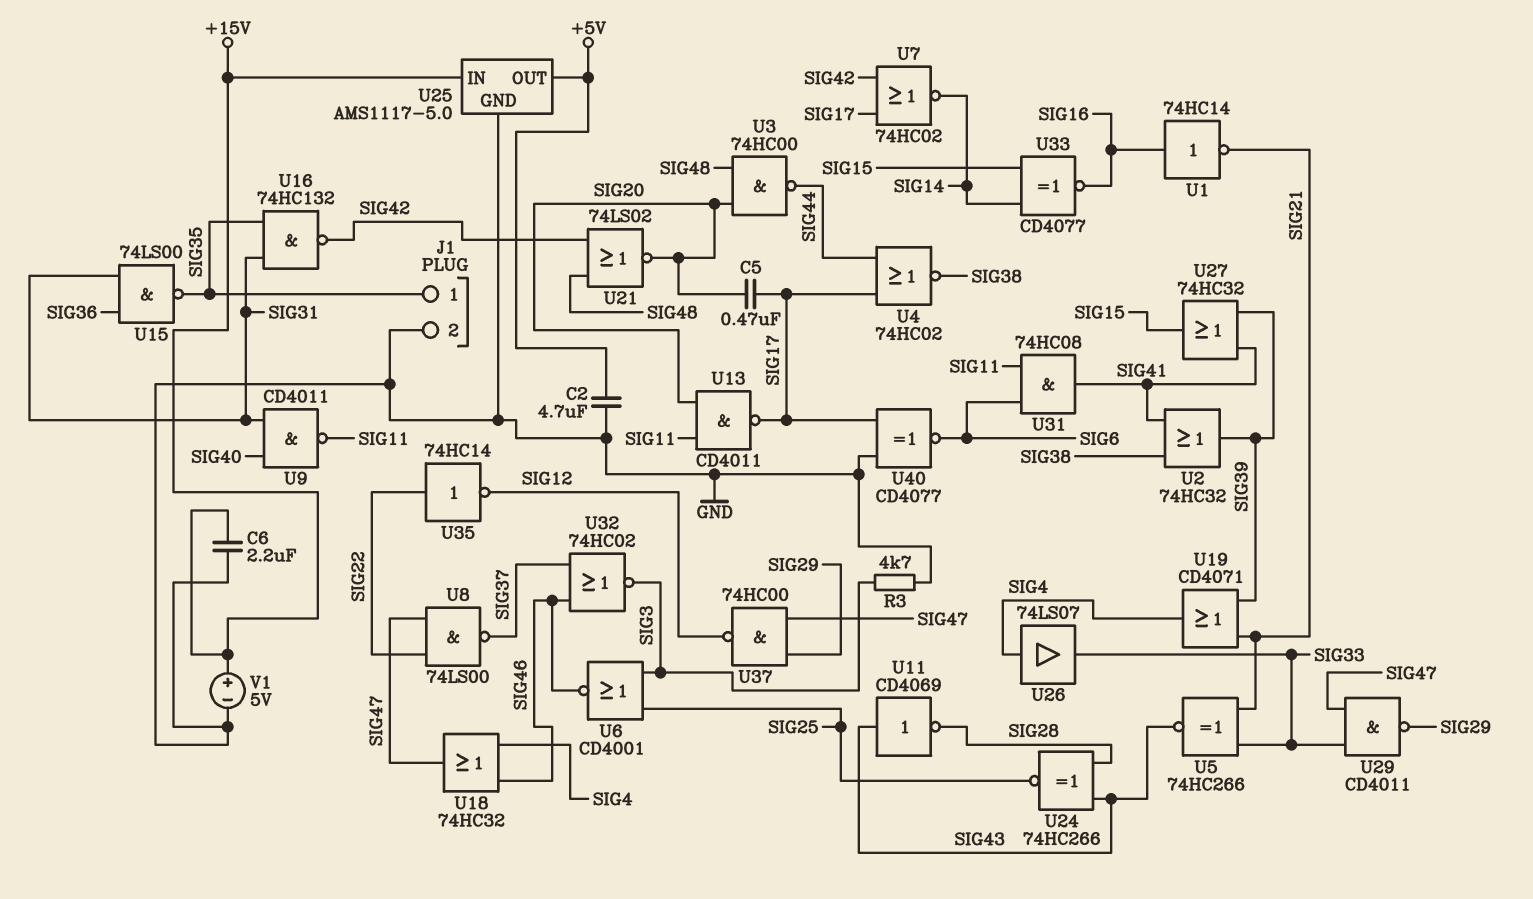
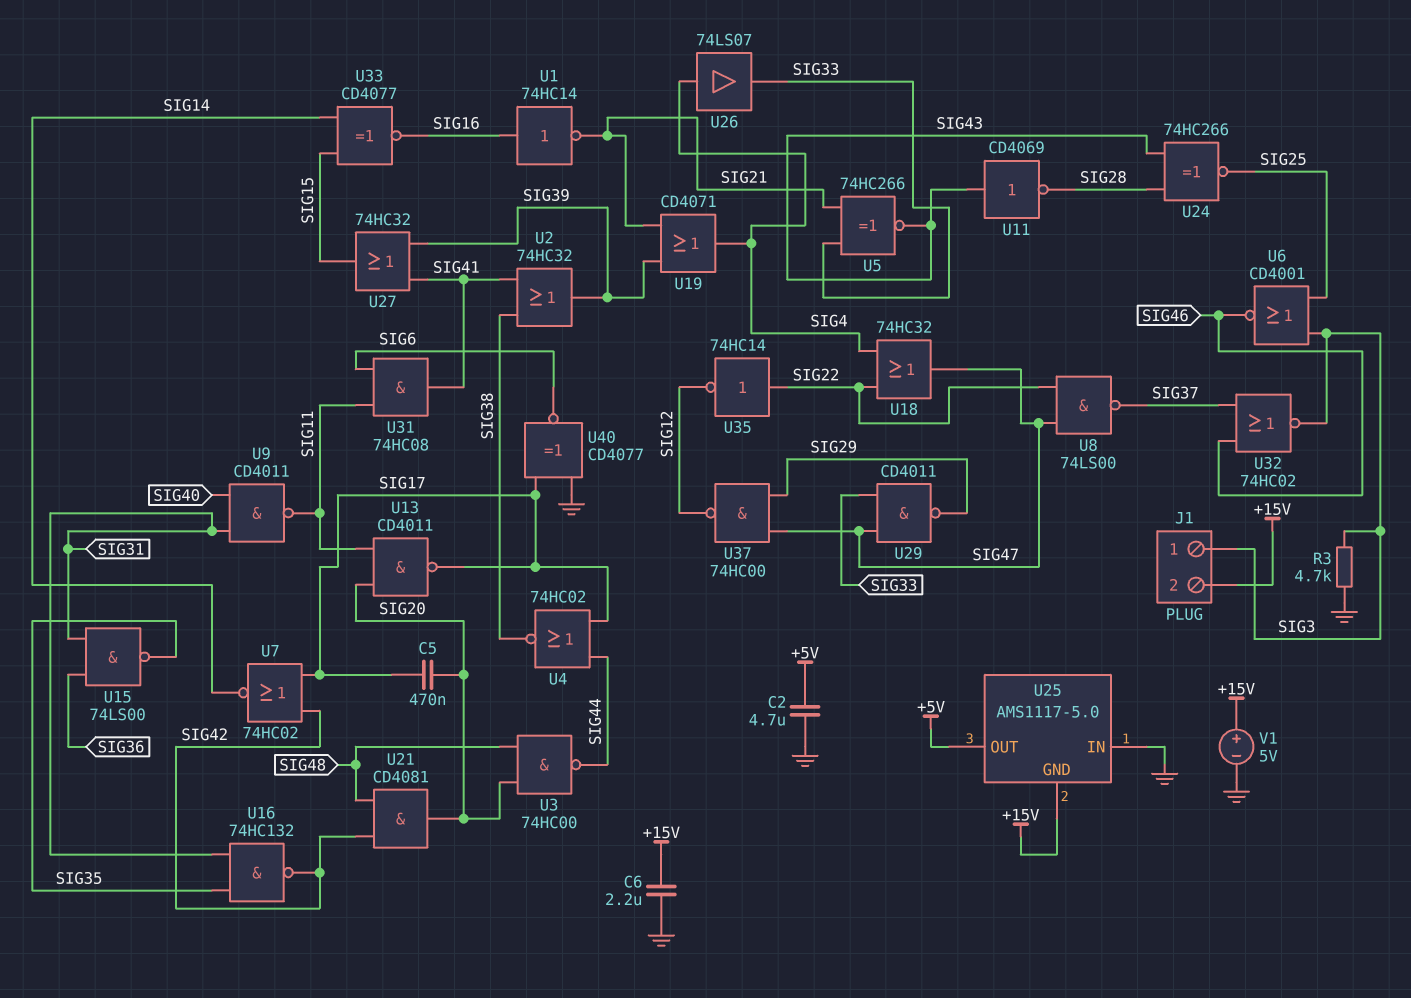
J1 pin 1: SIG35 -> SIG3
J1 pin 2: GND -> +15V
U18: OR 74HC32 (in SIG4, in SIG46, out SIG47) -> OR 74HC32 (in SIG4, in SIG22, out SIG47)
U21: NOR 74LS02 (in SIG42, in SIG48, out SIG20) -> AND CD4081 (in SIG42, in SIG48, out SIG20)
U25 pin GND: GND -> +15V
U25 pin IN: +15V -> GND

